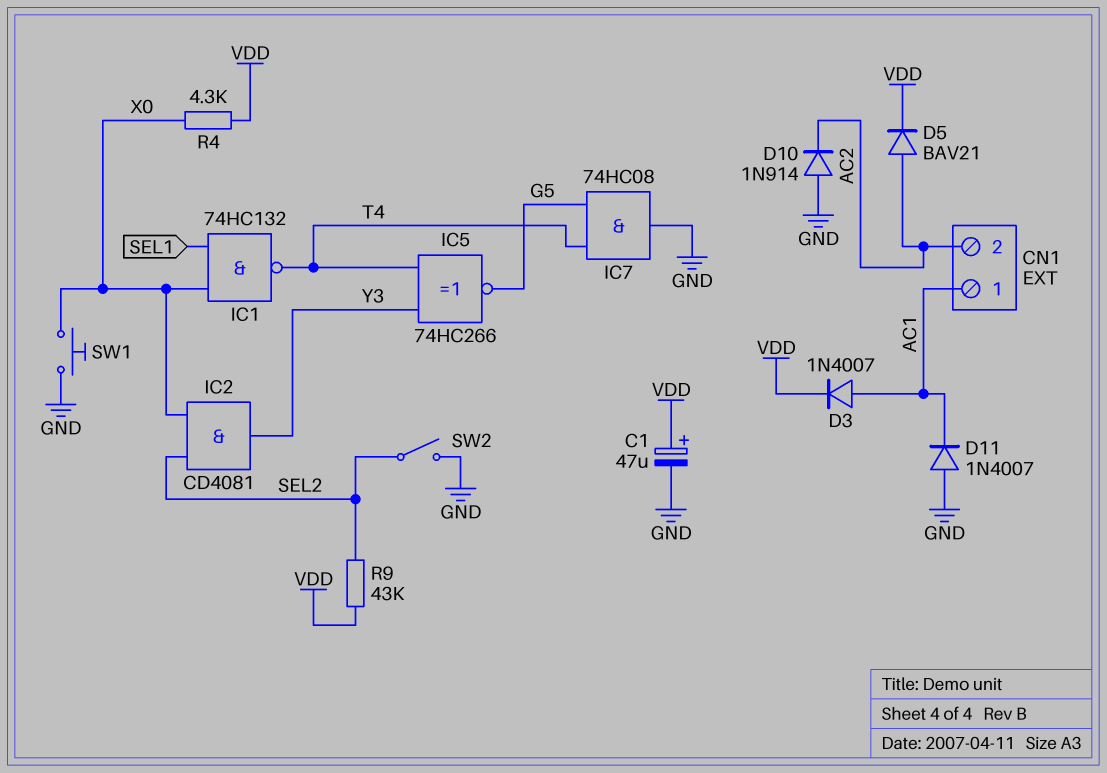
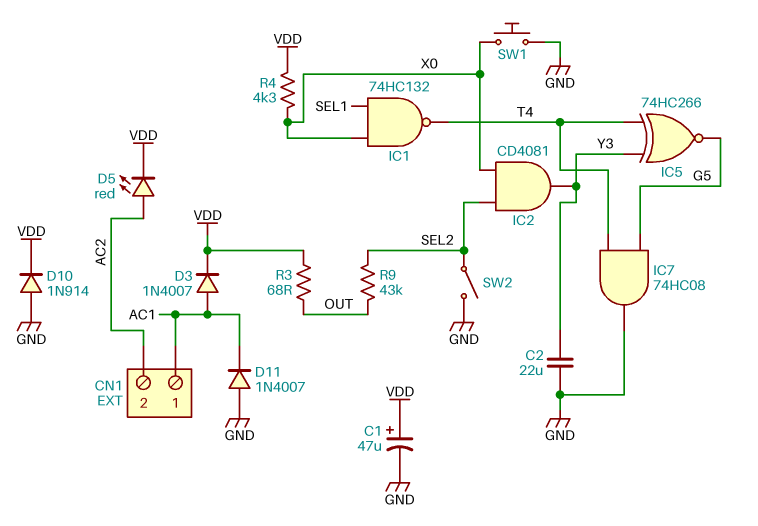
C2: none -> 22uF (GND, Y3)
D5: diode BAV21 (A AC2, K VDD) -> LED red (A AC2, K VDD)
D10: diode 1N914 (A GND, K AC2) -> diode 1N914 (A GND, K VDD)
R3: none -> 68 (OUT, VDD)
R9: 43k (SEL2, VDD) -> 43k (OUT, SEL2)

